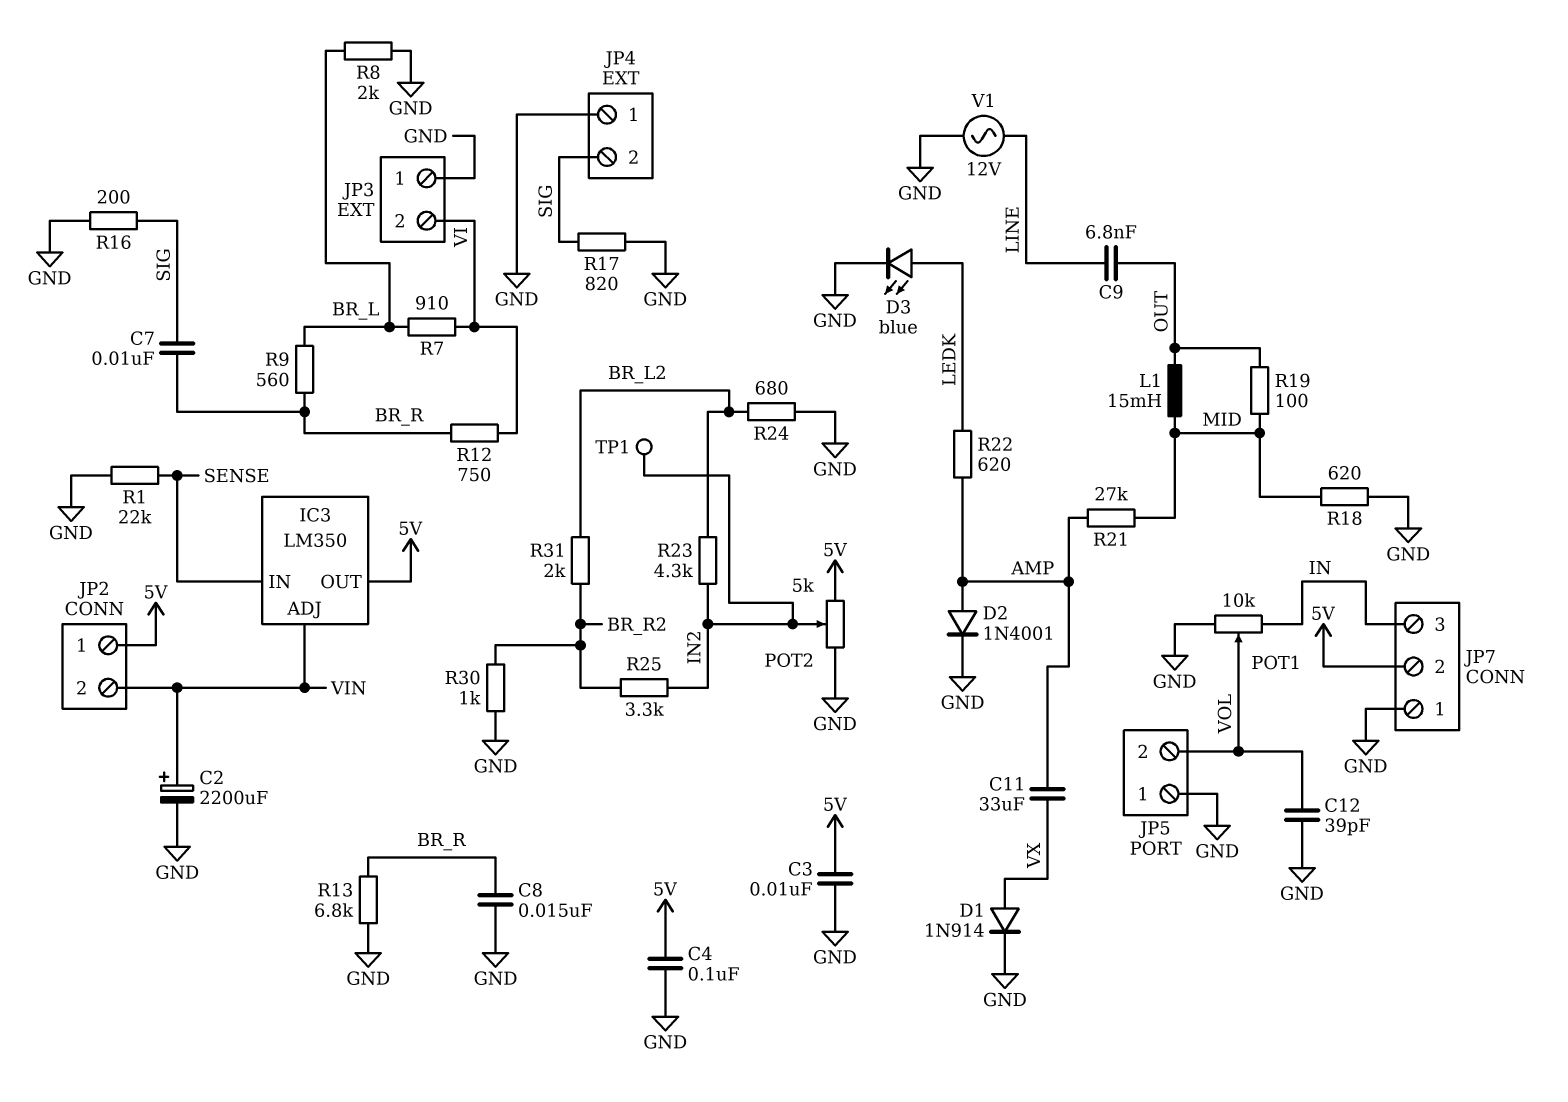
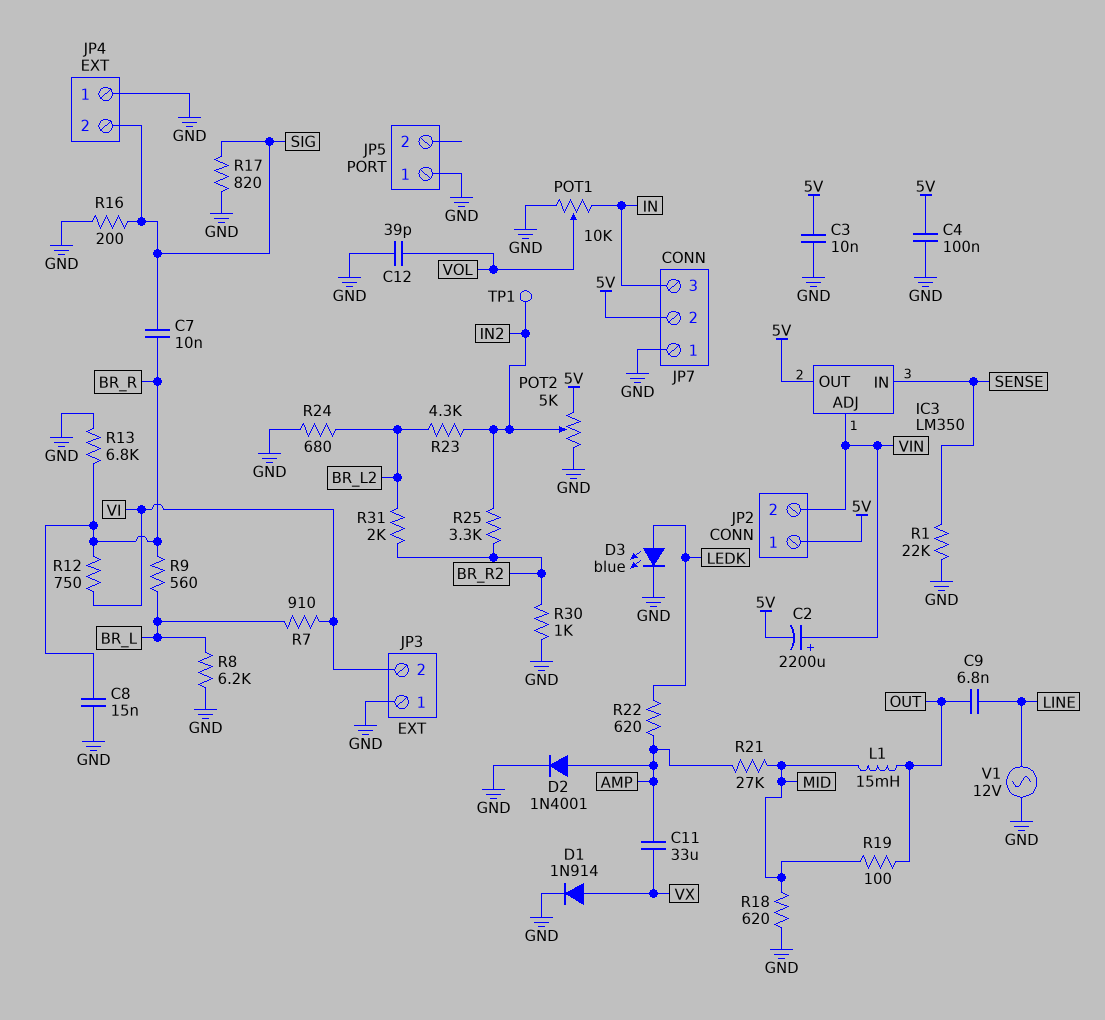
C2: 2200uF (plus VIN, minus GND) -> 2200uF (plus VIN, minus 5V)
JP5 pin 2: VOL -> none
R8: 2k (BR_L, GND) -> 6.2k (BR_L, GND)

